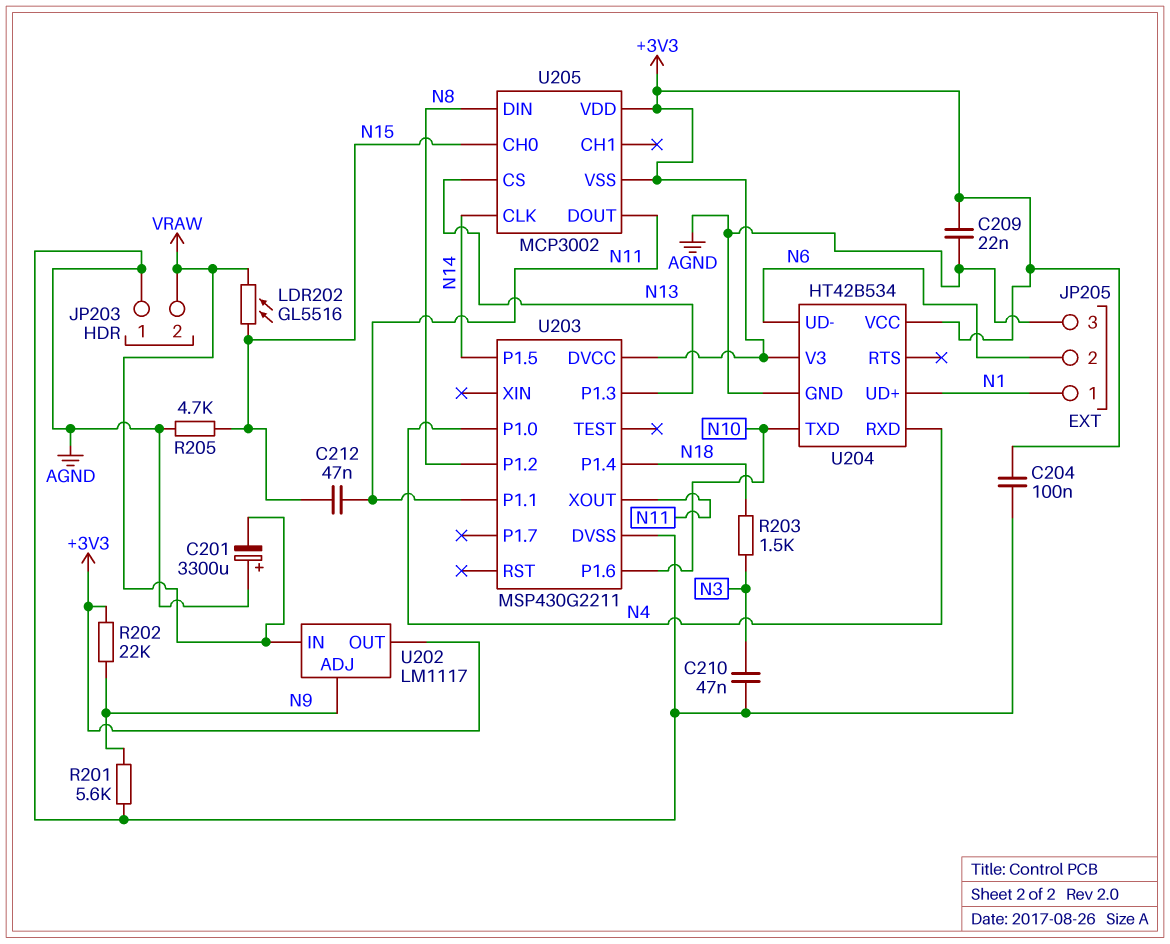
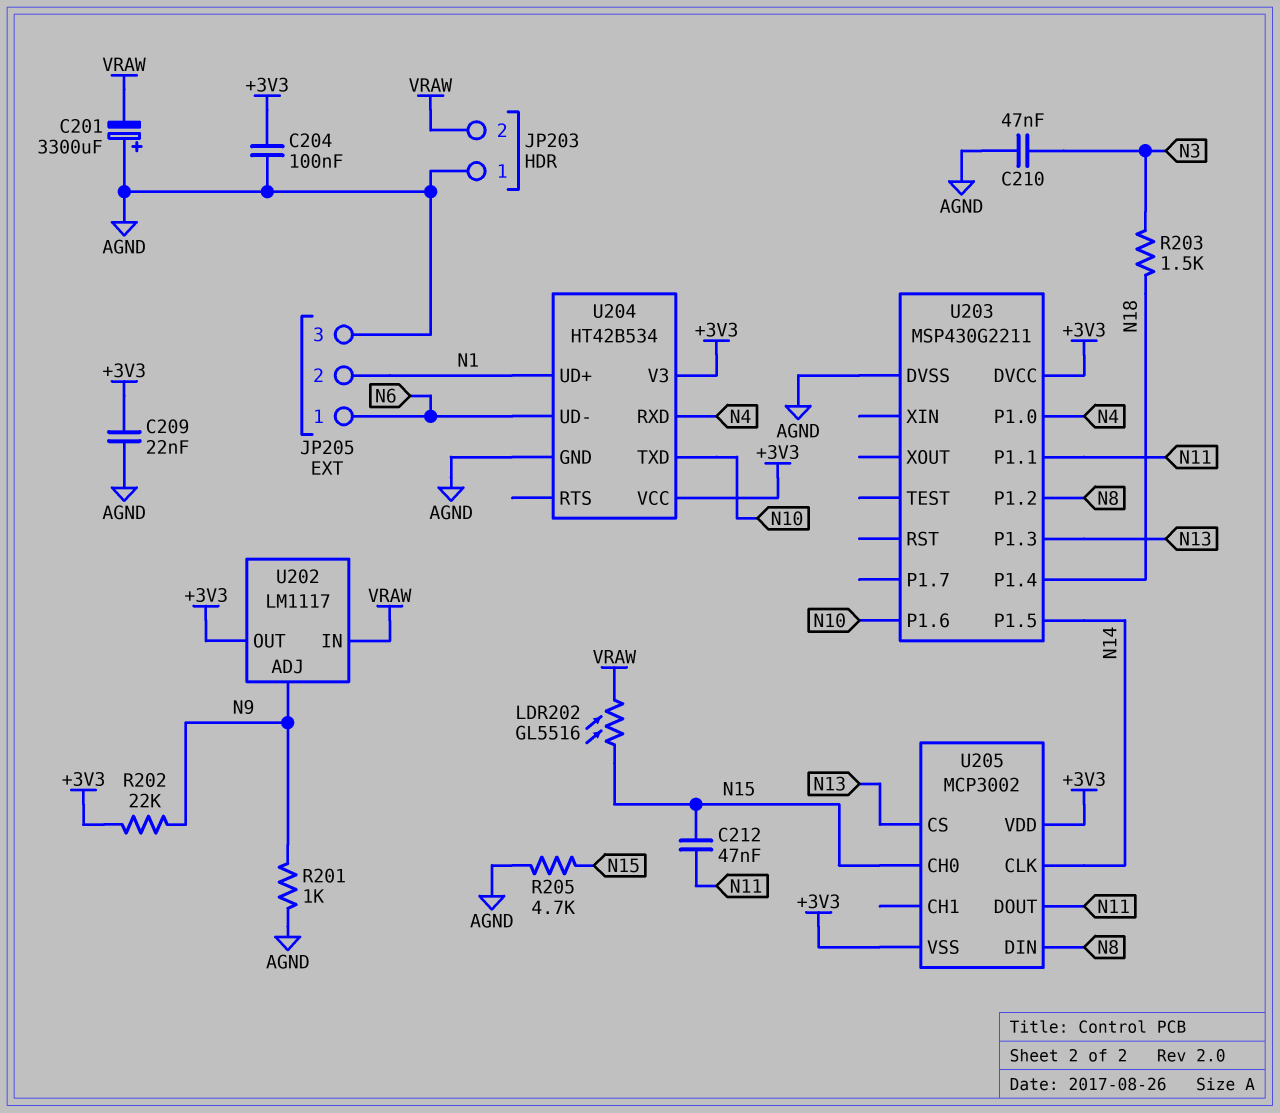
JP205 pin 1: N1 -> N6
JP205 pin 2: N6 -> N1
R201: 5.6k (AGND, N9) -> 1k (AGND, N9)
U203 pin XOUT: N11 -> none

